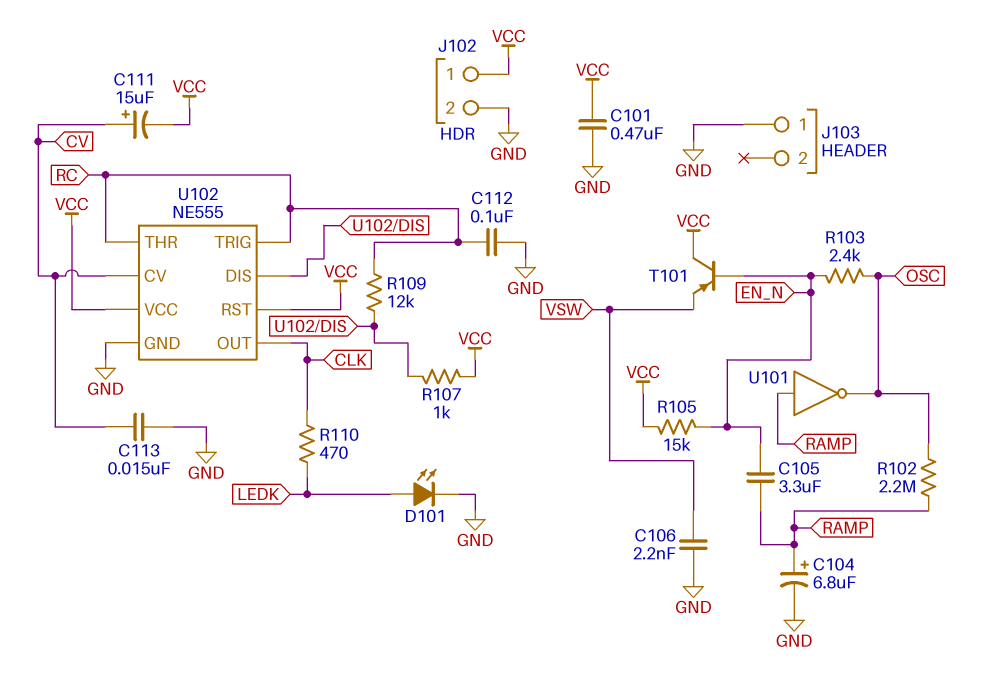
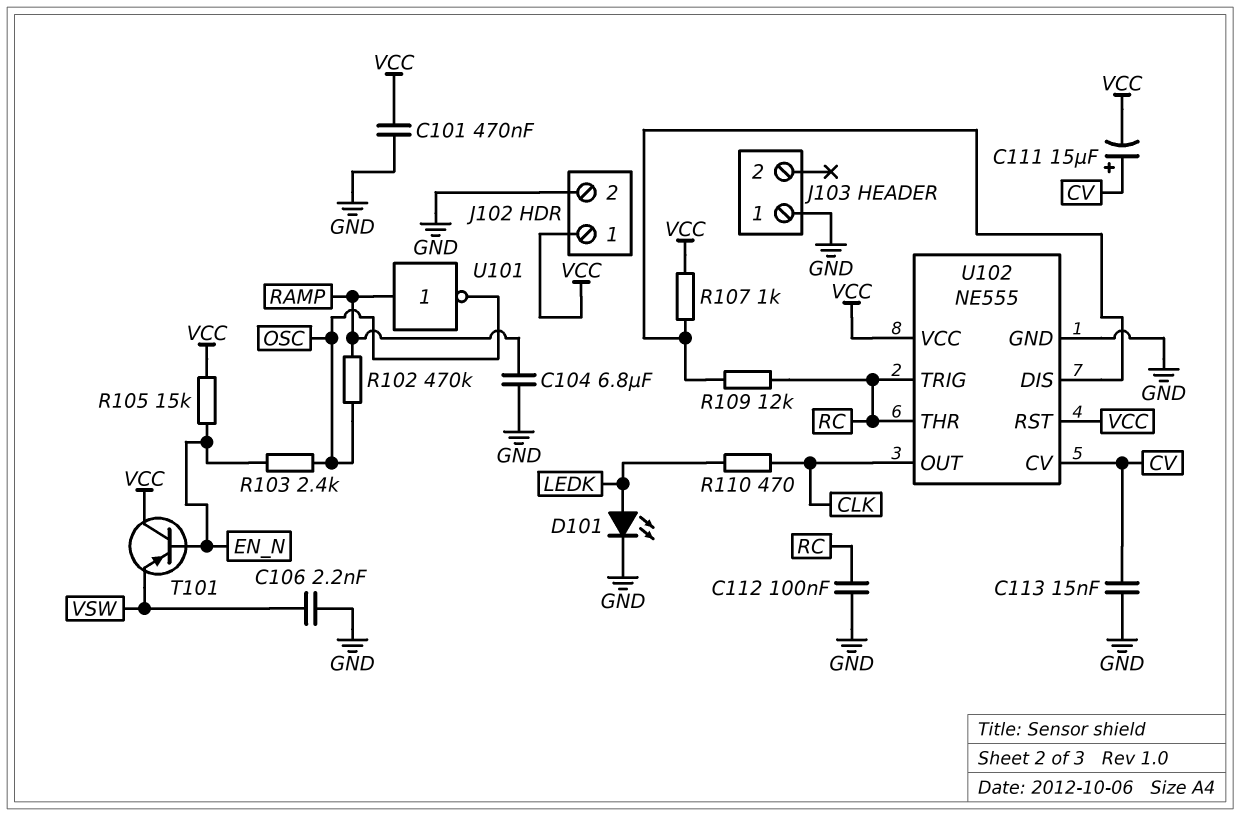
C104: 6.8uF (plus RAMP, minus GND) -> 6.8uF (GND, RAMP)
C105: 3.3uF (EN_N, RAMP) -> none
R102: 2.2M (OSC, RAMP) -> 470k (OSC, RAMP)

